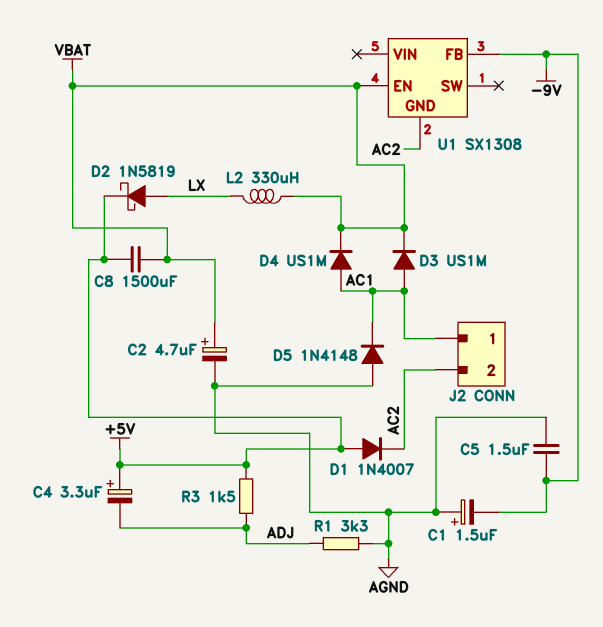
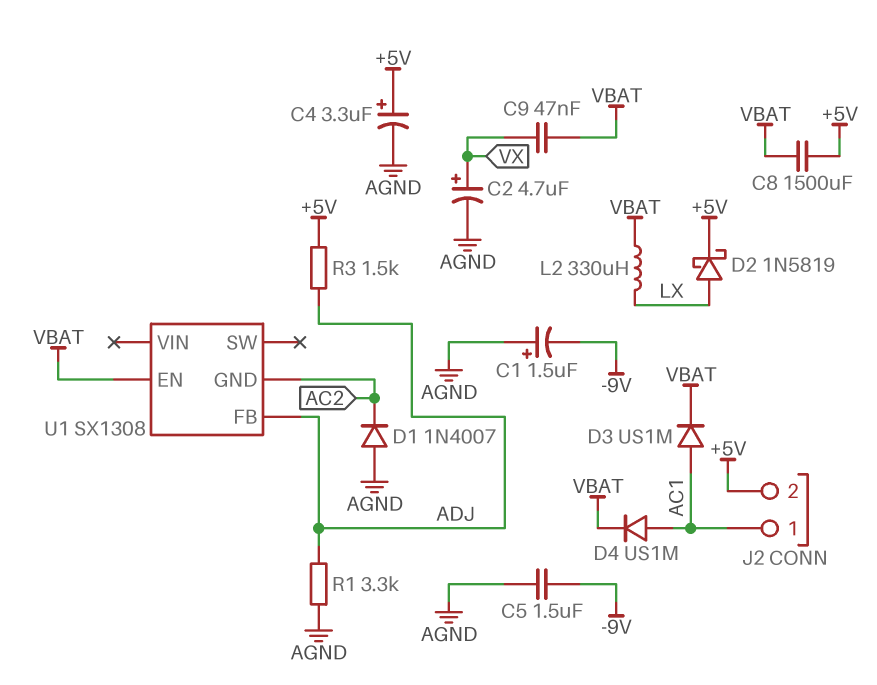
C2: 4.7uF (plus VBAT, minus AGND) -> 4.7uF (plus VX, minus AGND)
C4: 3.3uF (plus +5V, minus ADJ) -> 3.3uF (plus +5V, minus AGND)
C9: none -> 47nF (VBAT, VX)
D1: diode 1N4007 (A +5V, K AC2) -> diode 1N4007 (A AGND, K AC2)
D5: diode 1N4148 (A AGND, K AC1) -> none
J2 pin 2: AC2 -> +5V
U1 pin FB: -9V -> ADJ

